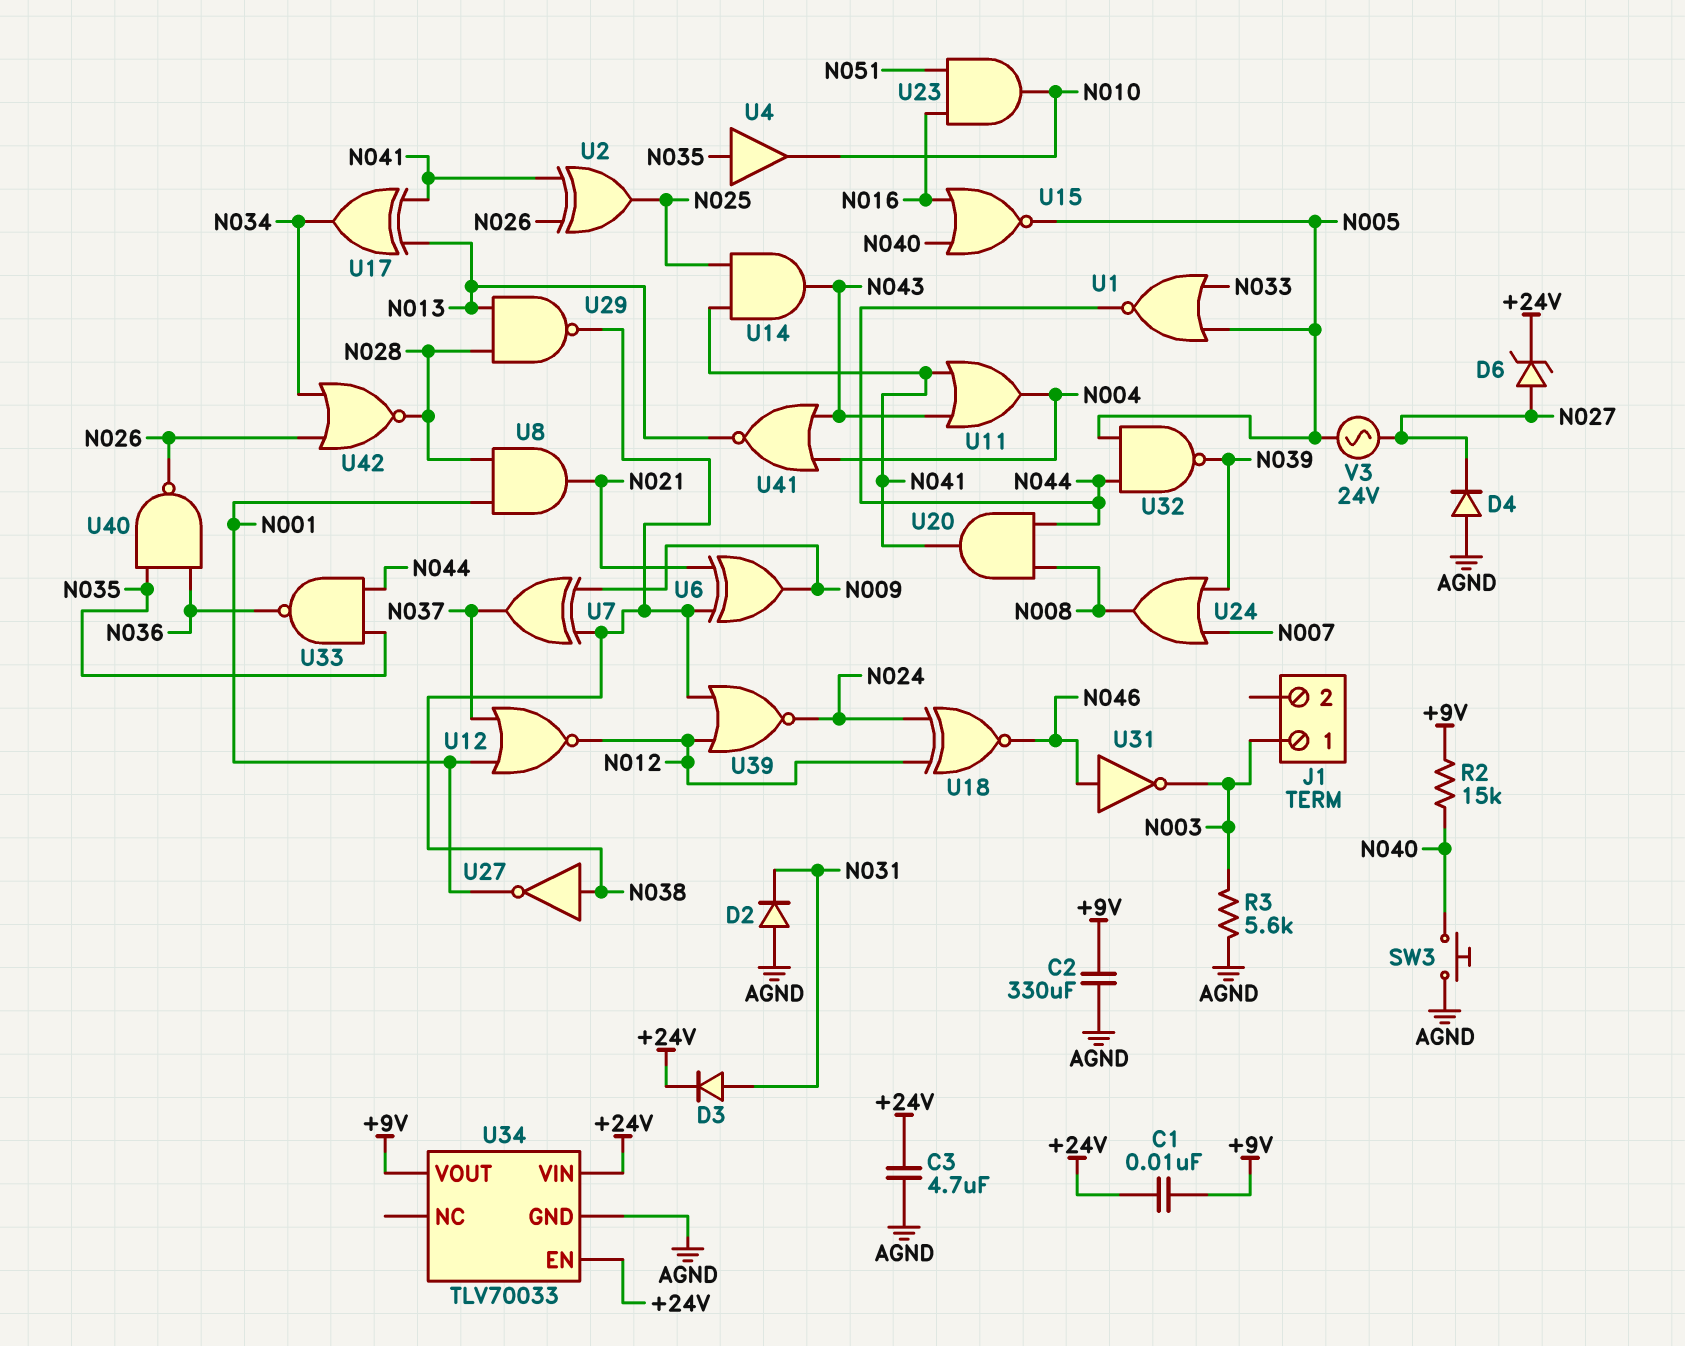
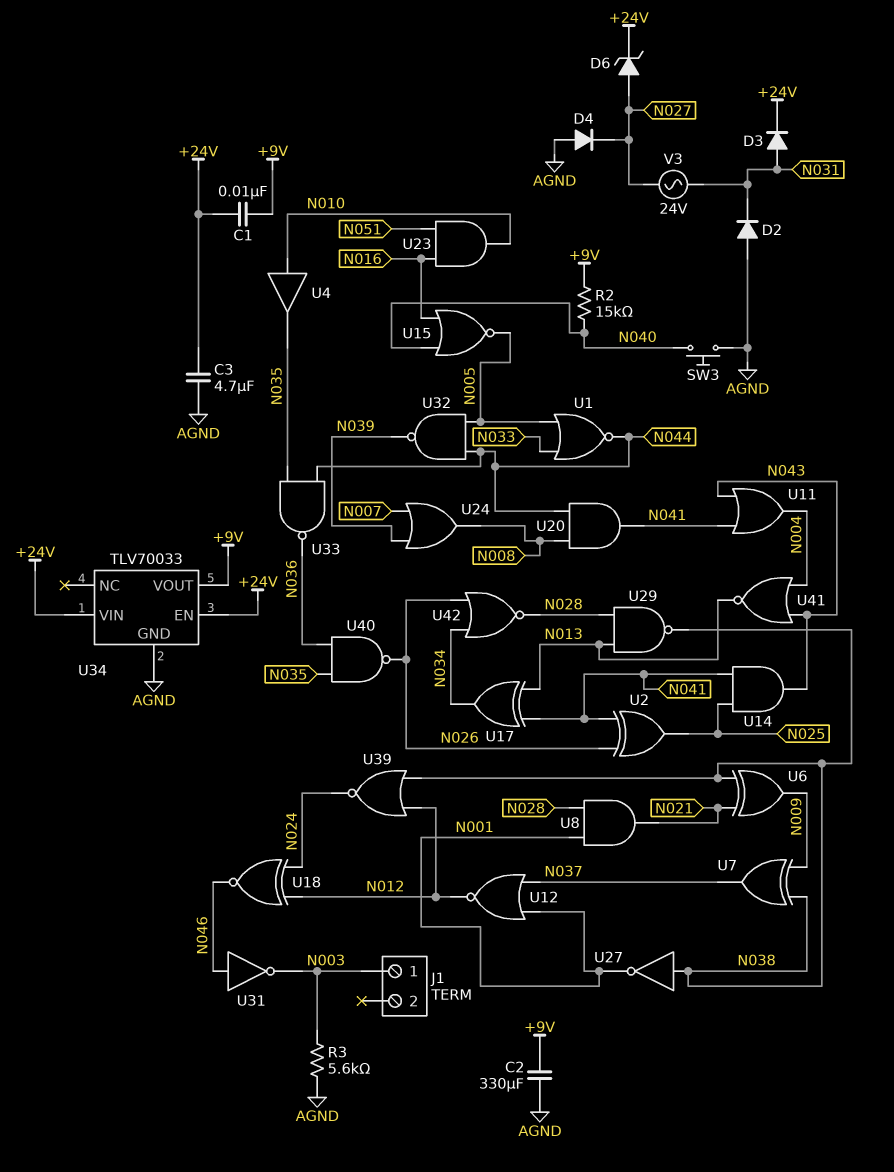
U4: buffer (in N035, out N010) -> buffer (in N010, out N035)
V3: AC 24V (N005, N027) -> AC 24V (N027, N031)

